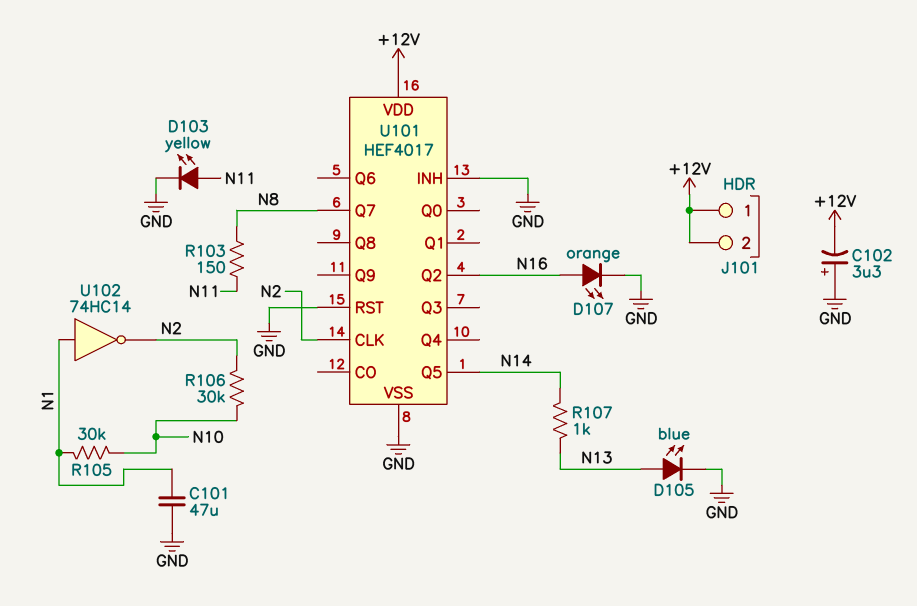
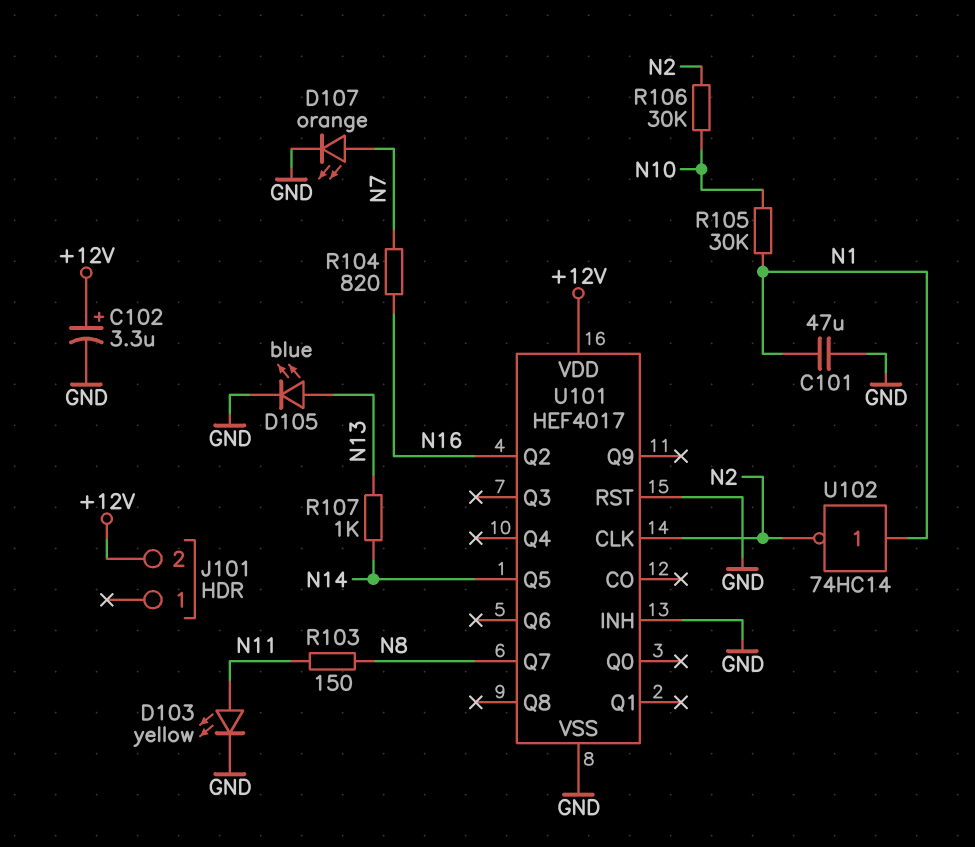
C102: 3.3uF (plus GND, minus +12V) -> 3.3uF (plus +12V, minus GND)
D107: LED orange (A N16, K GND) -> LED orange (A N7, K GND)
J101 pin 1: +12V -> none
R104: none -> 820 (N7, N16)

